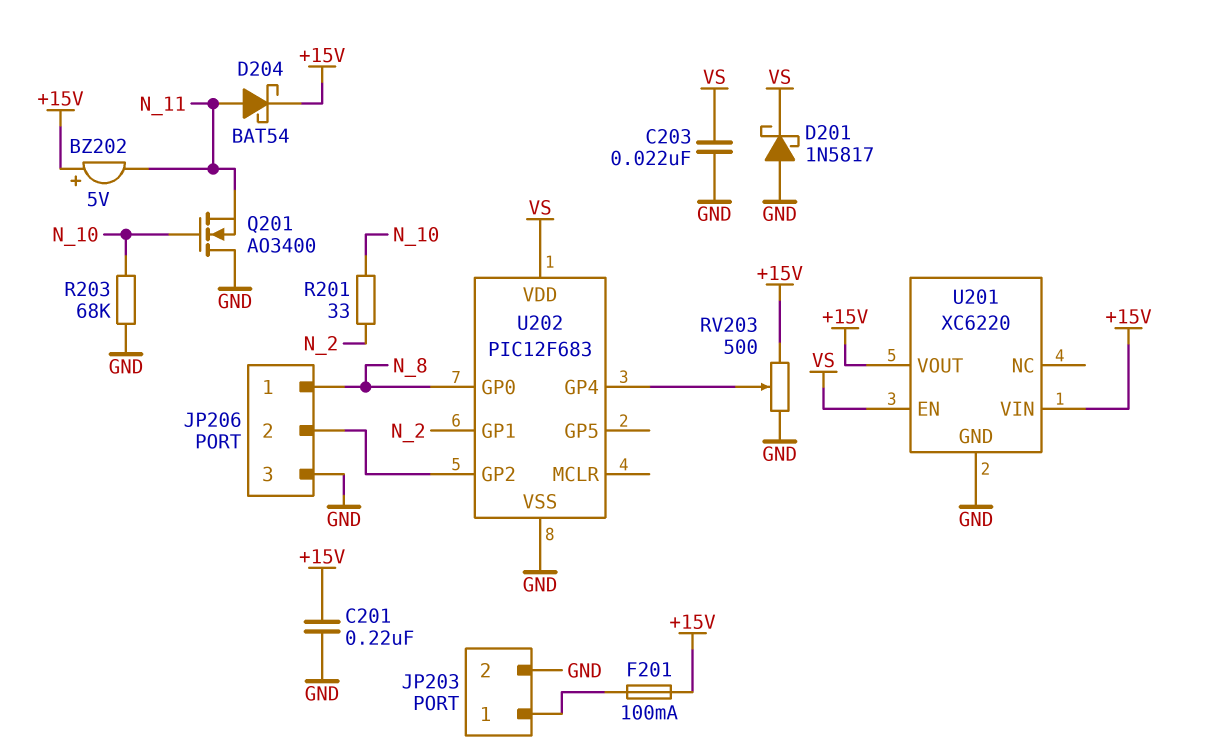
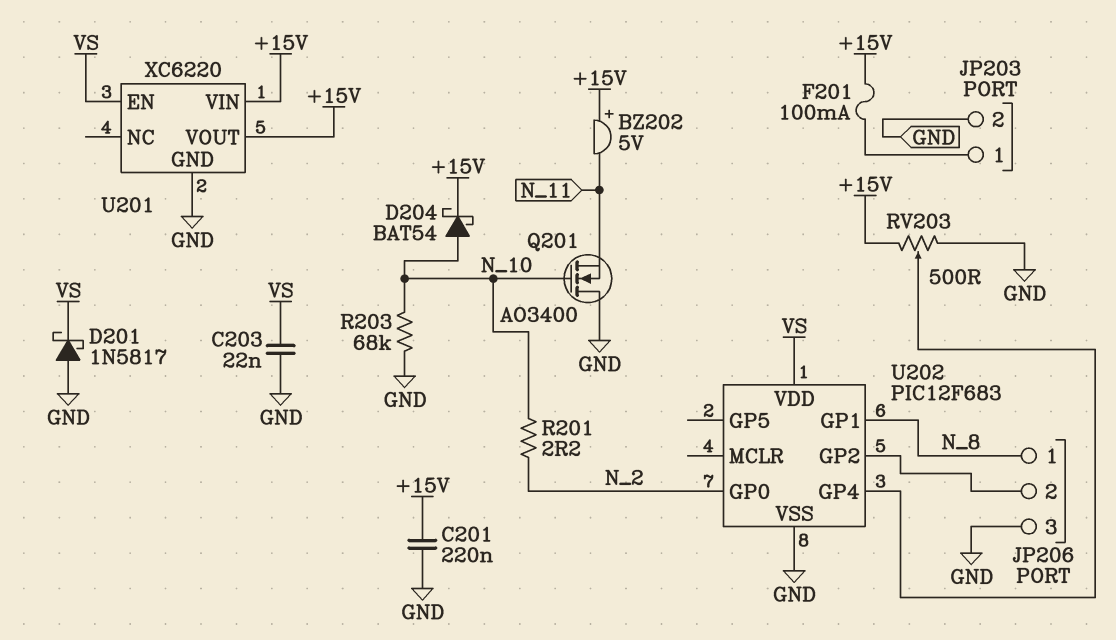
D204: schottky BAT54 (A N_11, K +15V) -> schottky BAT54 (A N_10, K +15V)
R201: 33 (N_2, N_10) -> 2.2 (N_2, N_10)
U202 pin GP0: N_8 -> N_2
U202 pin GP1: N_2 -> N_8

